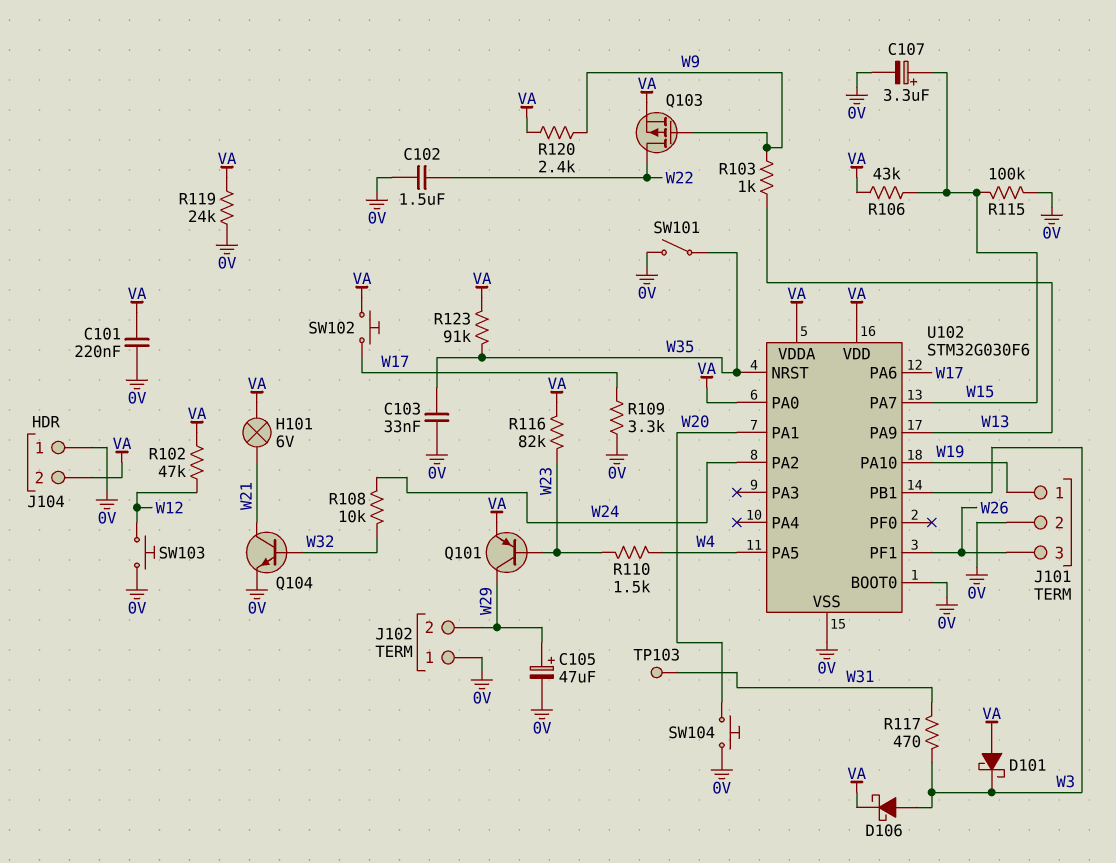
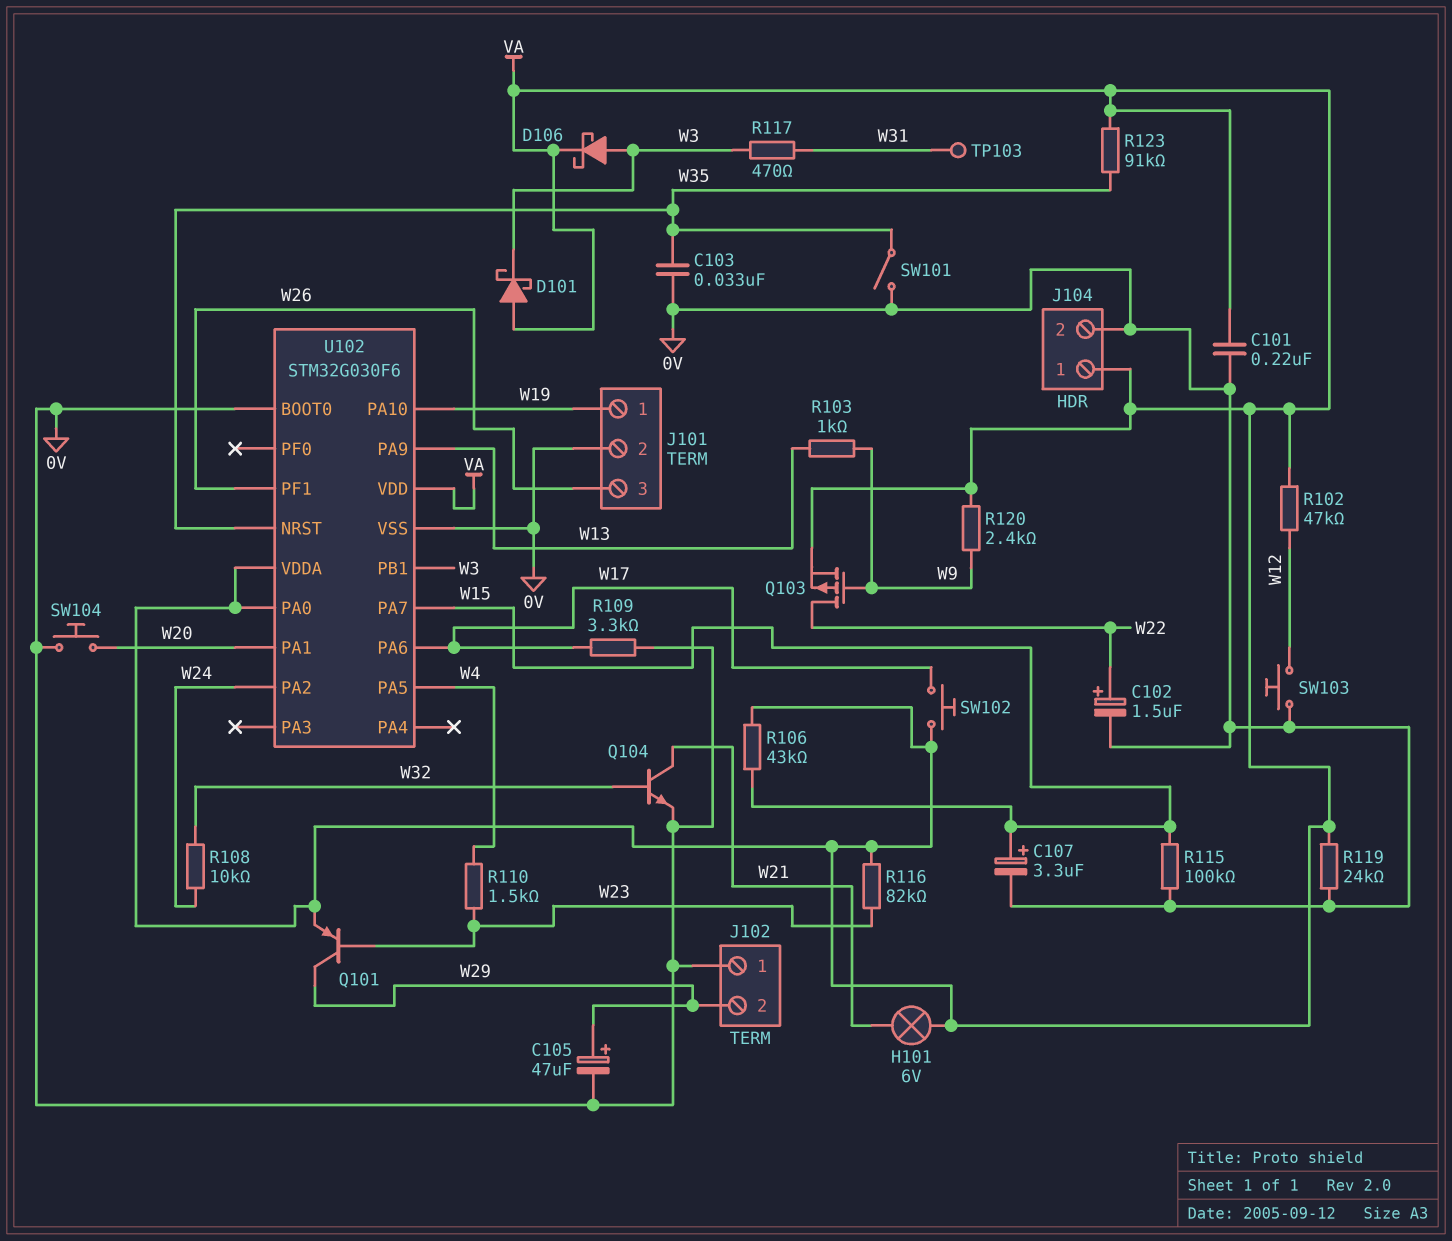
C102: 1.5uF (0V, W22) -> 1.5uF (plus W22, minus 0V)
J104 pin 1: 0V -> VA
J104 pin 2: VA -> 0V

